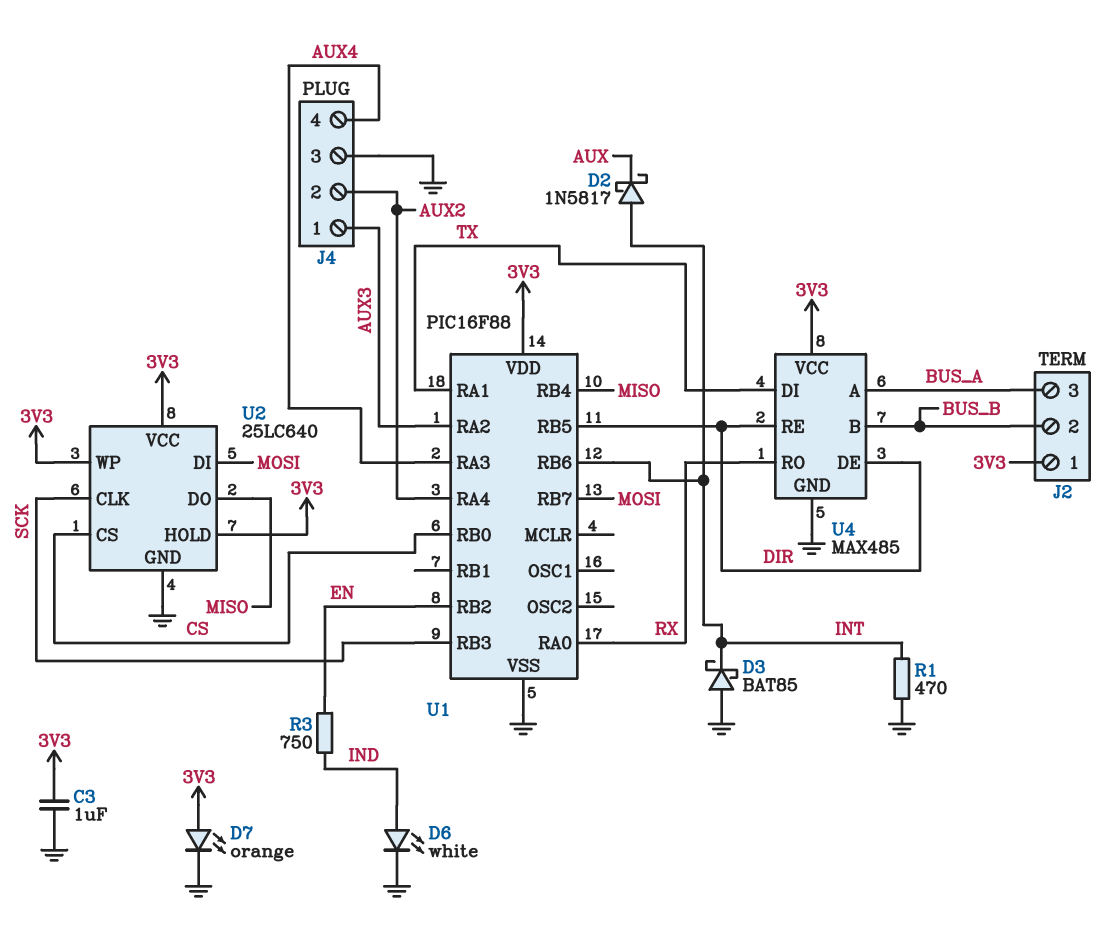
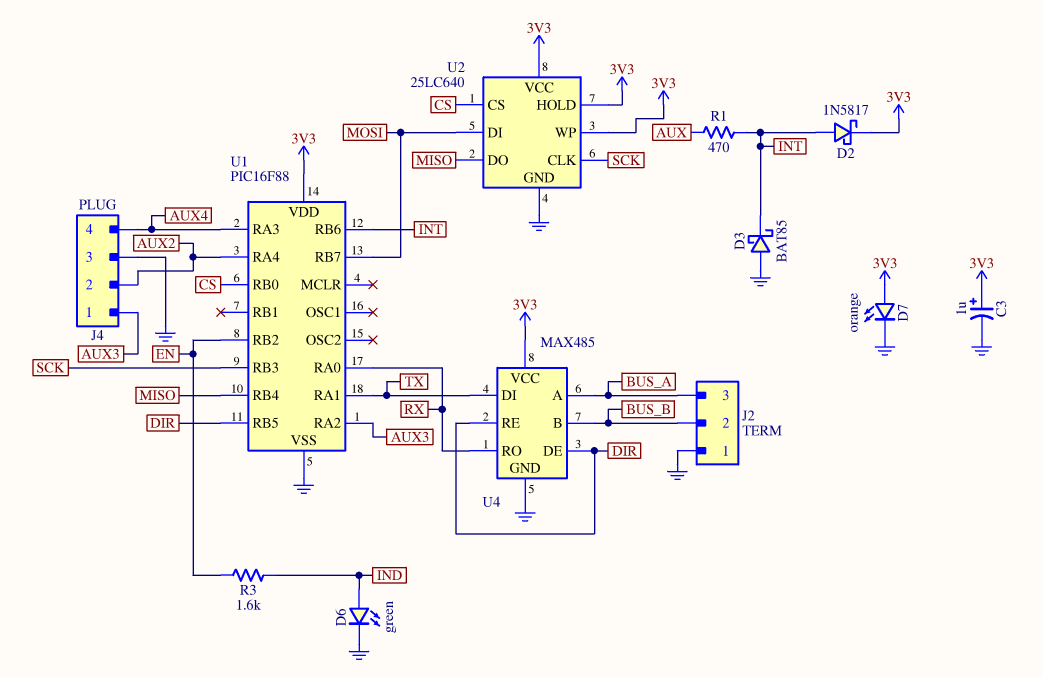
C3: 1uF (3V3, GND) -> 1uF (plus 3V3, minus GND)
D2: schottky 1N5817 (A INT, K AUX) -> schottky 1N5817 (A INT, K 3V3)
D6: LED white (A IND, K GND) -> LED green (A IND, K GND)
J2 pin 1: 3V3 -> GND
R1: 470 (GND, INT) -> 470 (AUX, INT)
R3: 750 (EN, IND) -> 1.6k (EN, IND)

